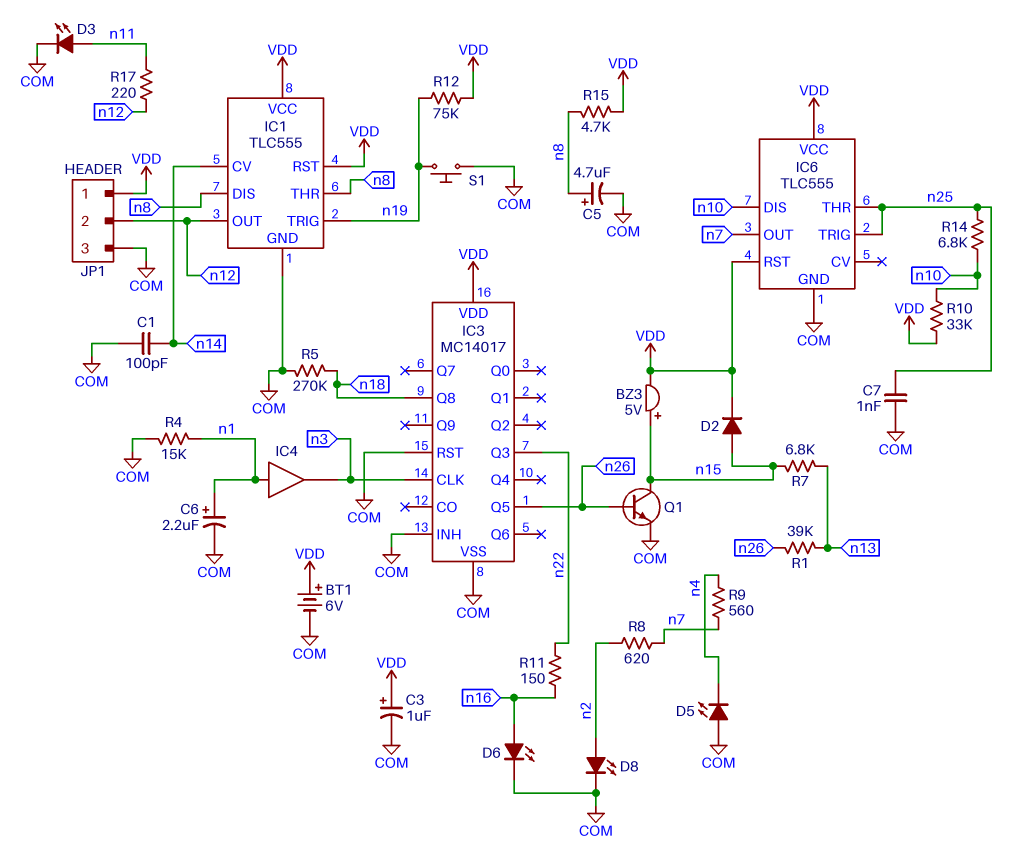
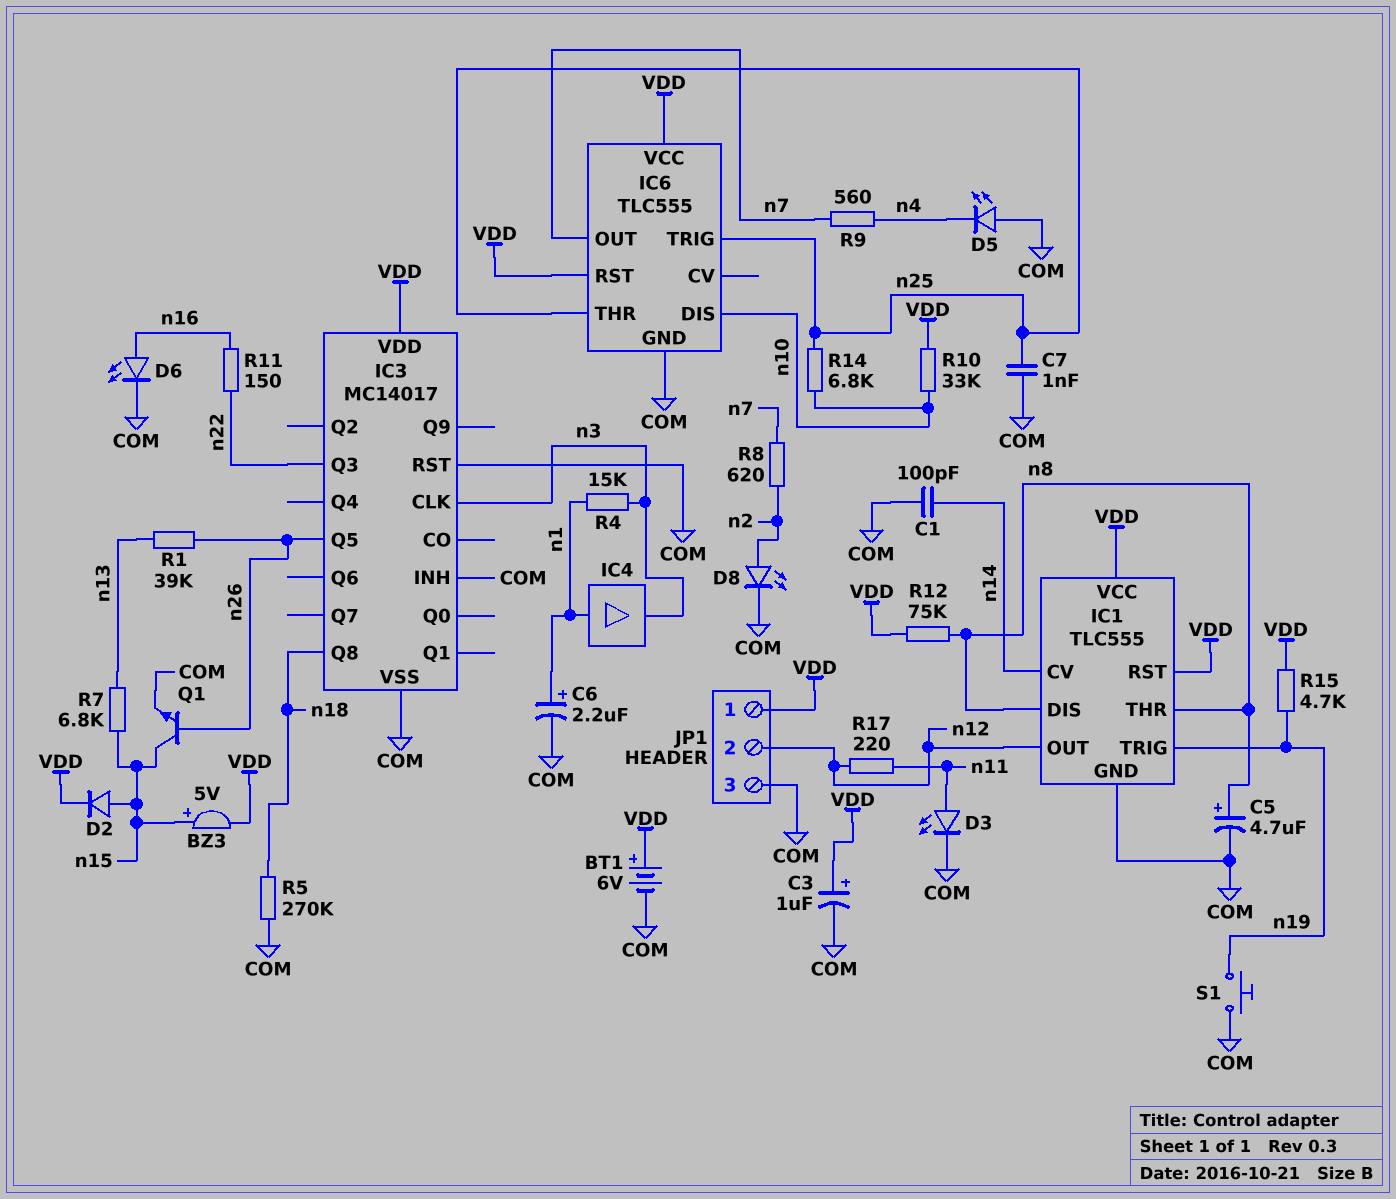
R4: 15k (COM, n1) -> 15k (n1, n3)
R12: 75k (VDD, n19) -> 75k (VDD, n8)
R15: 4.7k (VDD, n8) -> 4.7k (VDD, n19)

